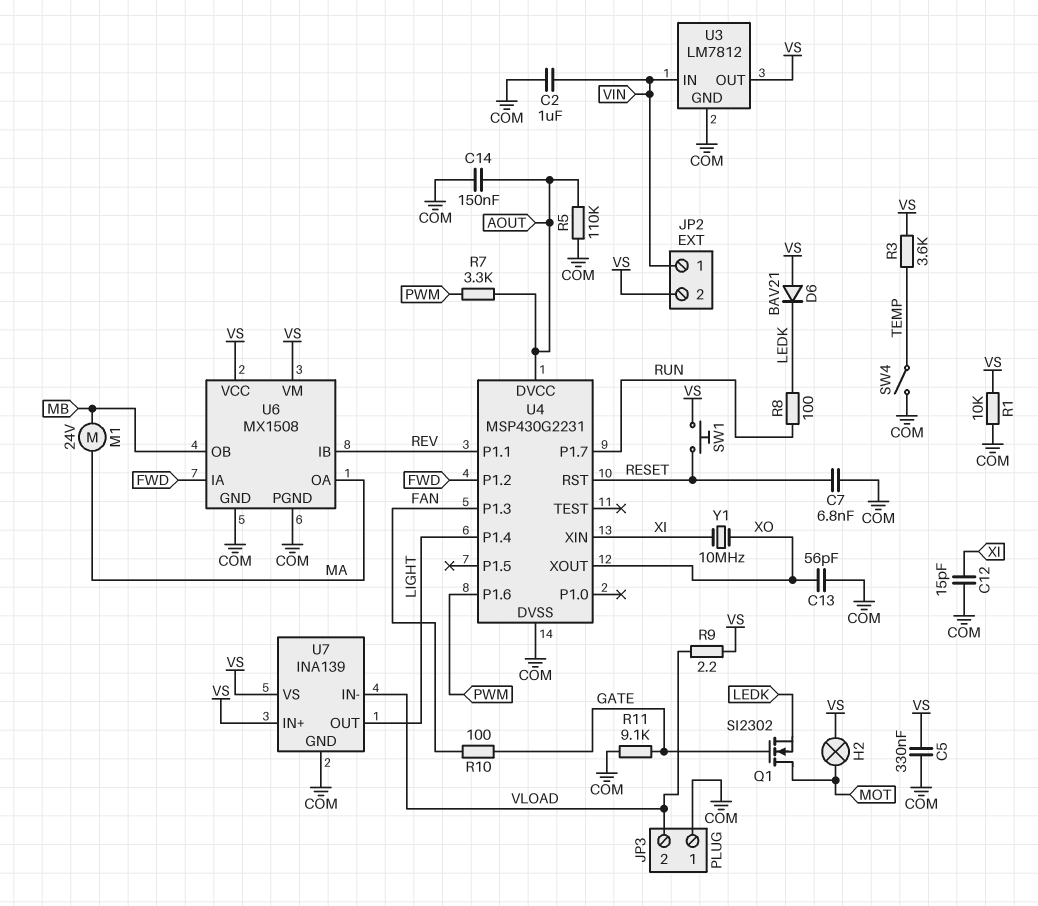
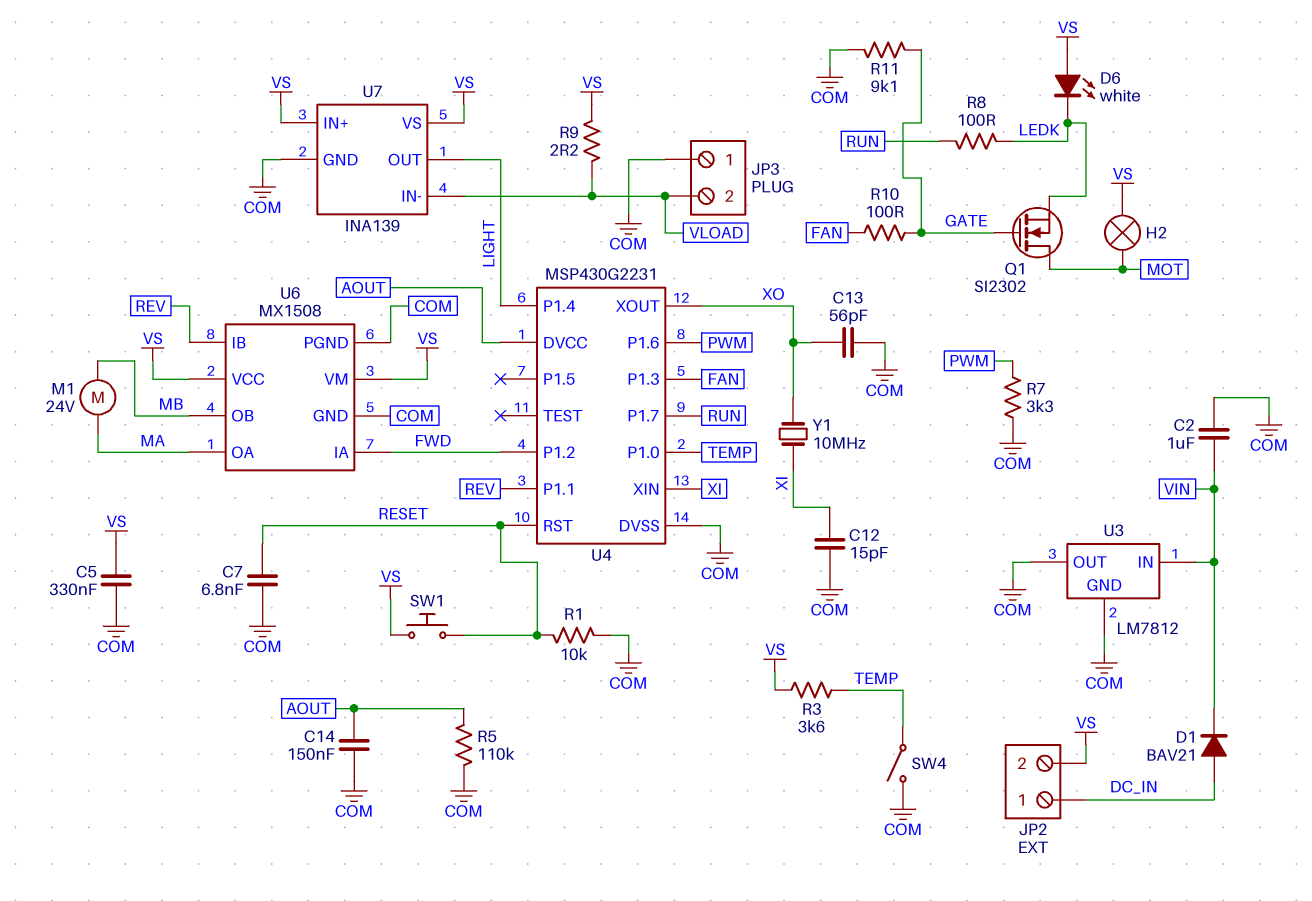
D1: none -> diode BAV21 (A DC_IN, K VIN)
D6: diode BAV21 (A VS, K LEDK) -> LED white (A VS, K LEDK)
JP2 pin 1: VIN -> DC_IN
R1: 10k (COM, VS) -> 10k (COM, RESET)
R7: 3.3k (AOUT, PWM) -> 3.3k (COM, PWM)
U3 pin OUT: VS -> COM
U4 pin P1.0: none -> TEMP

